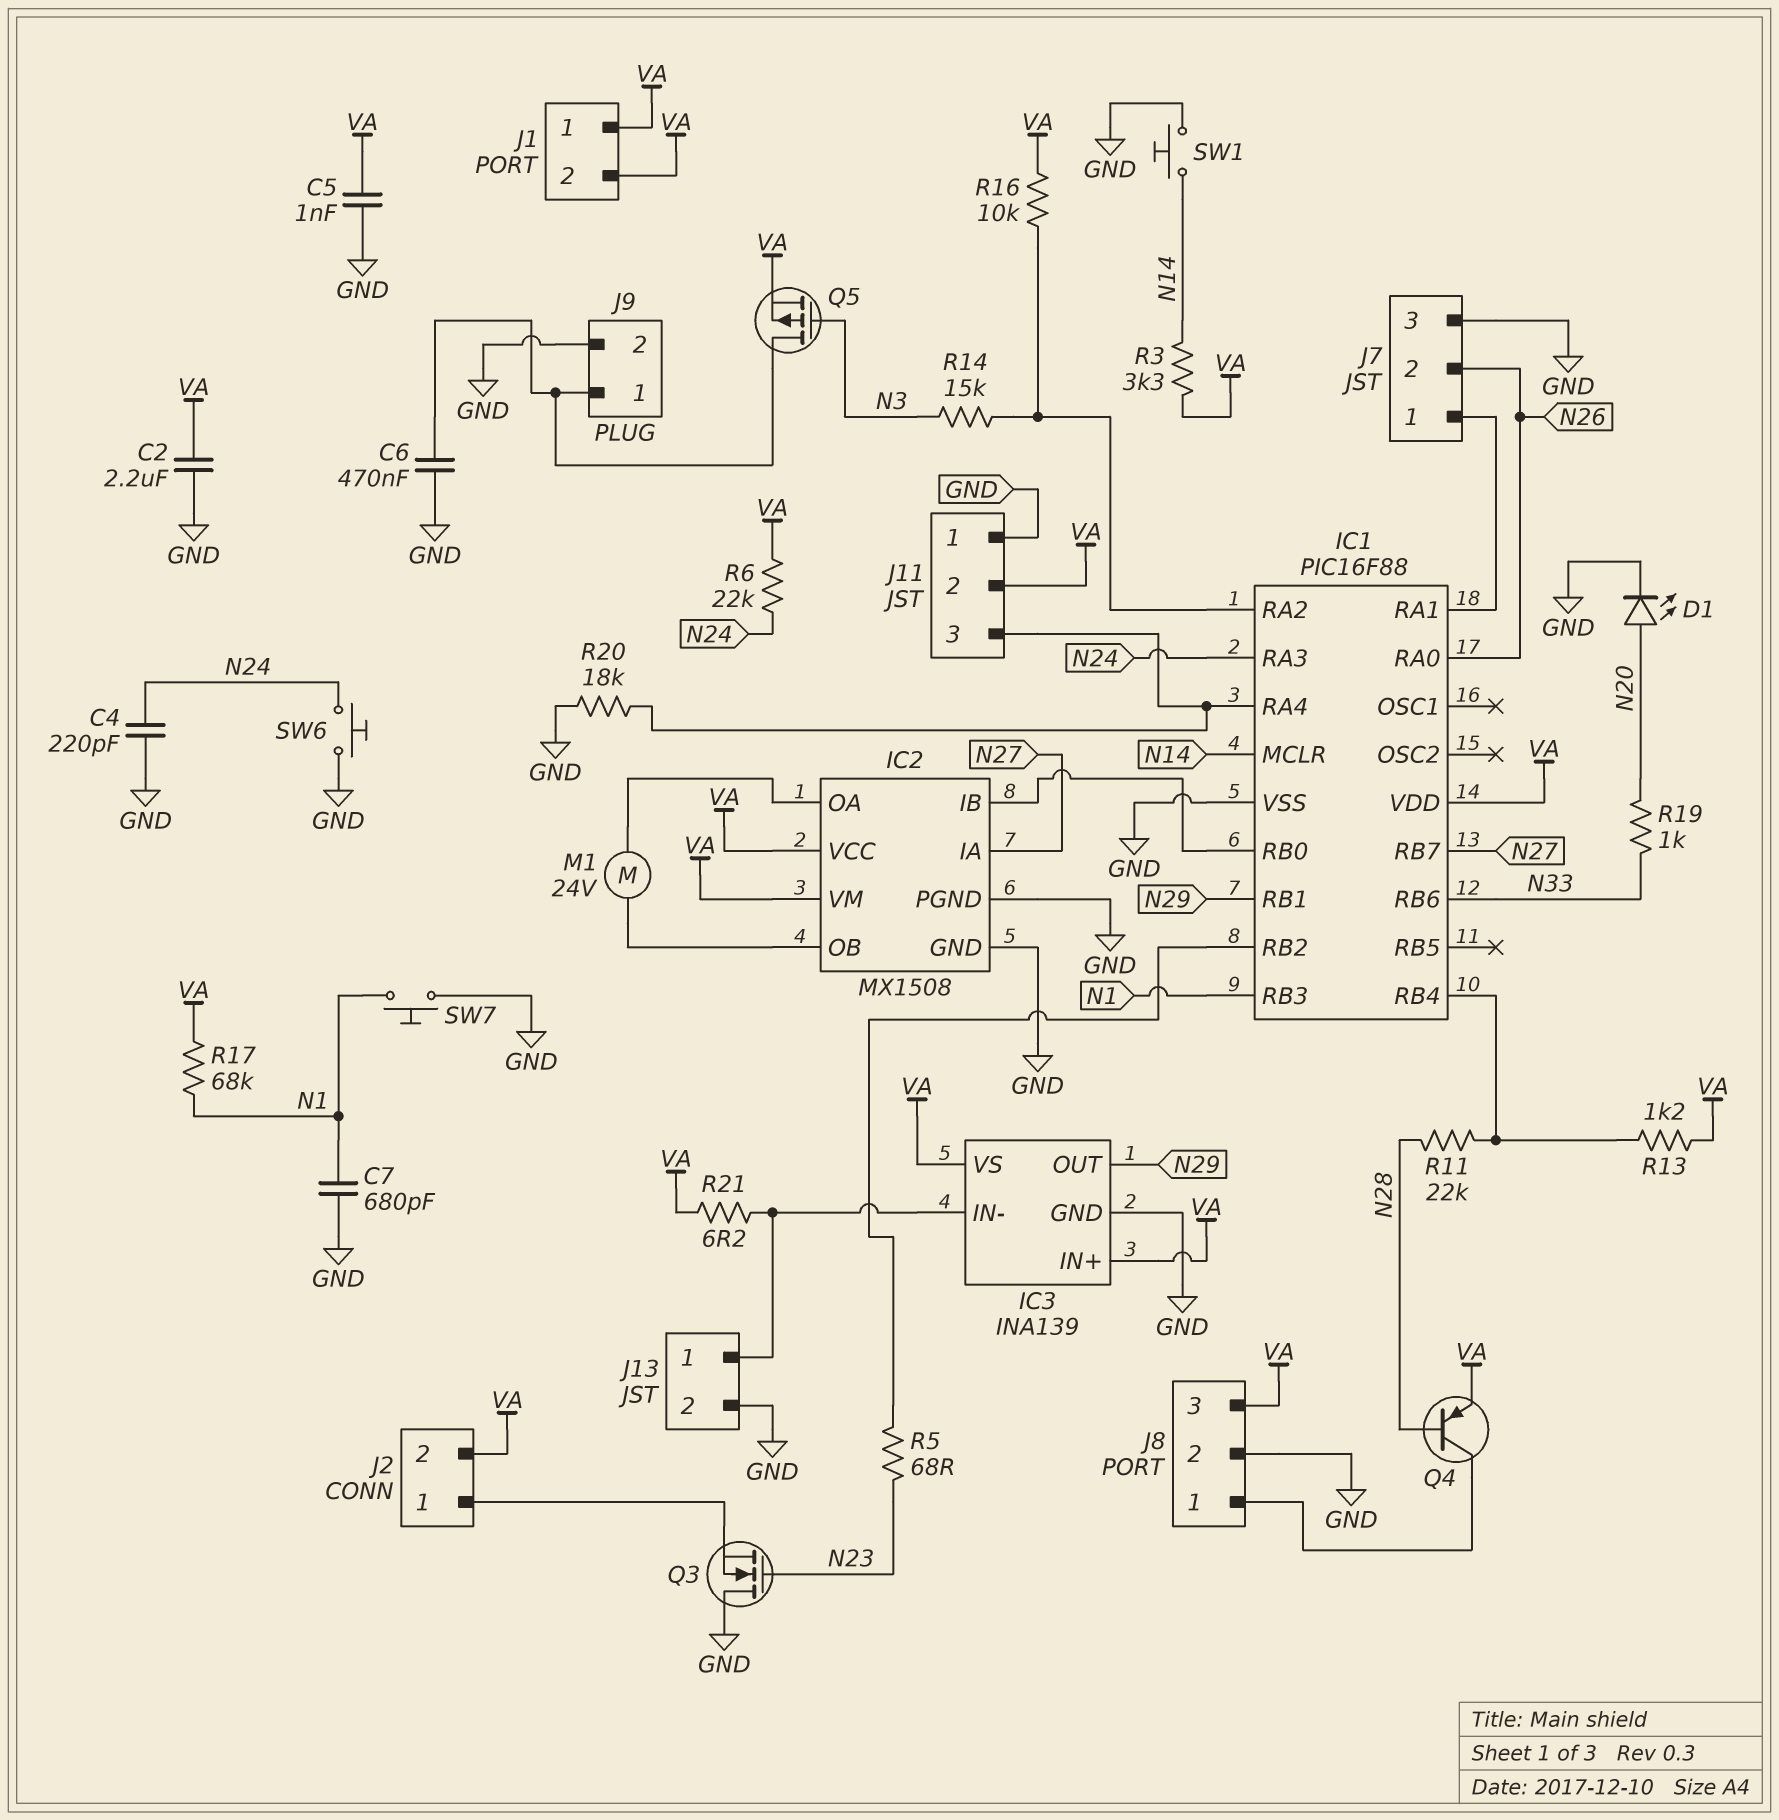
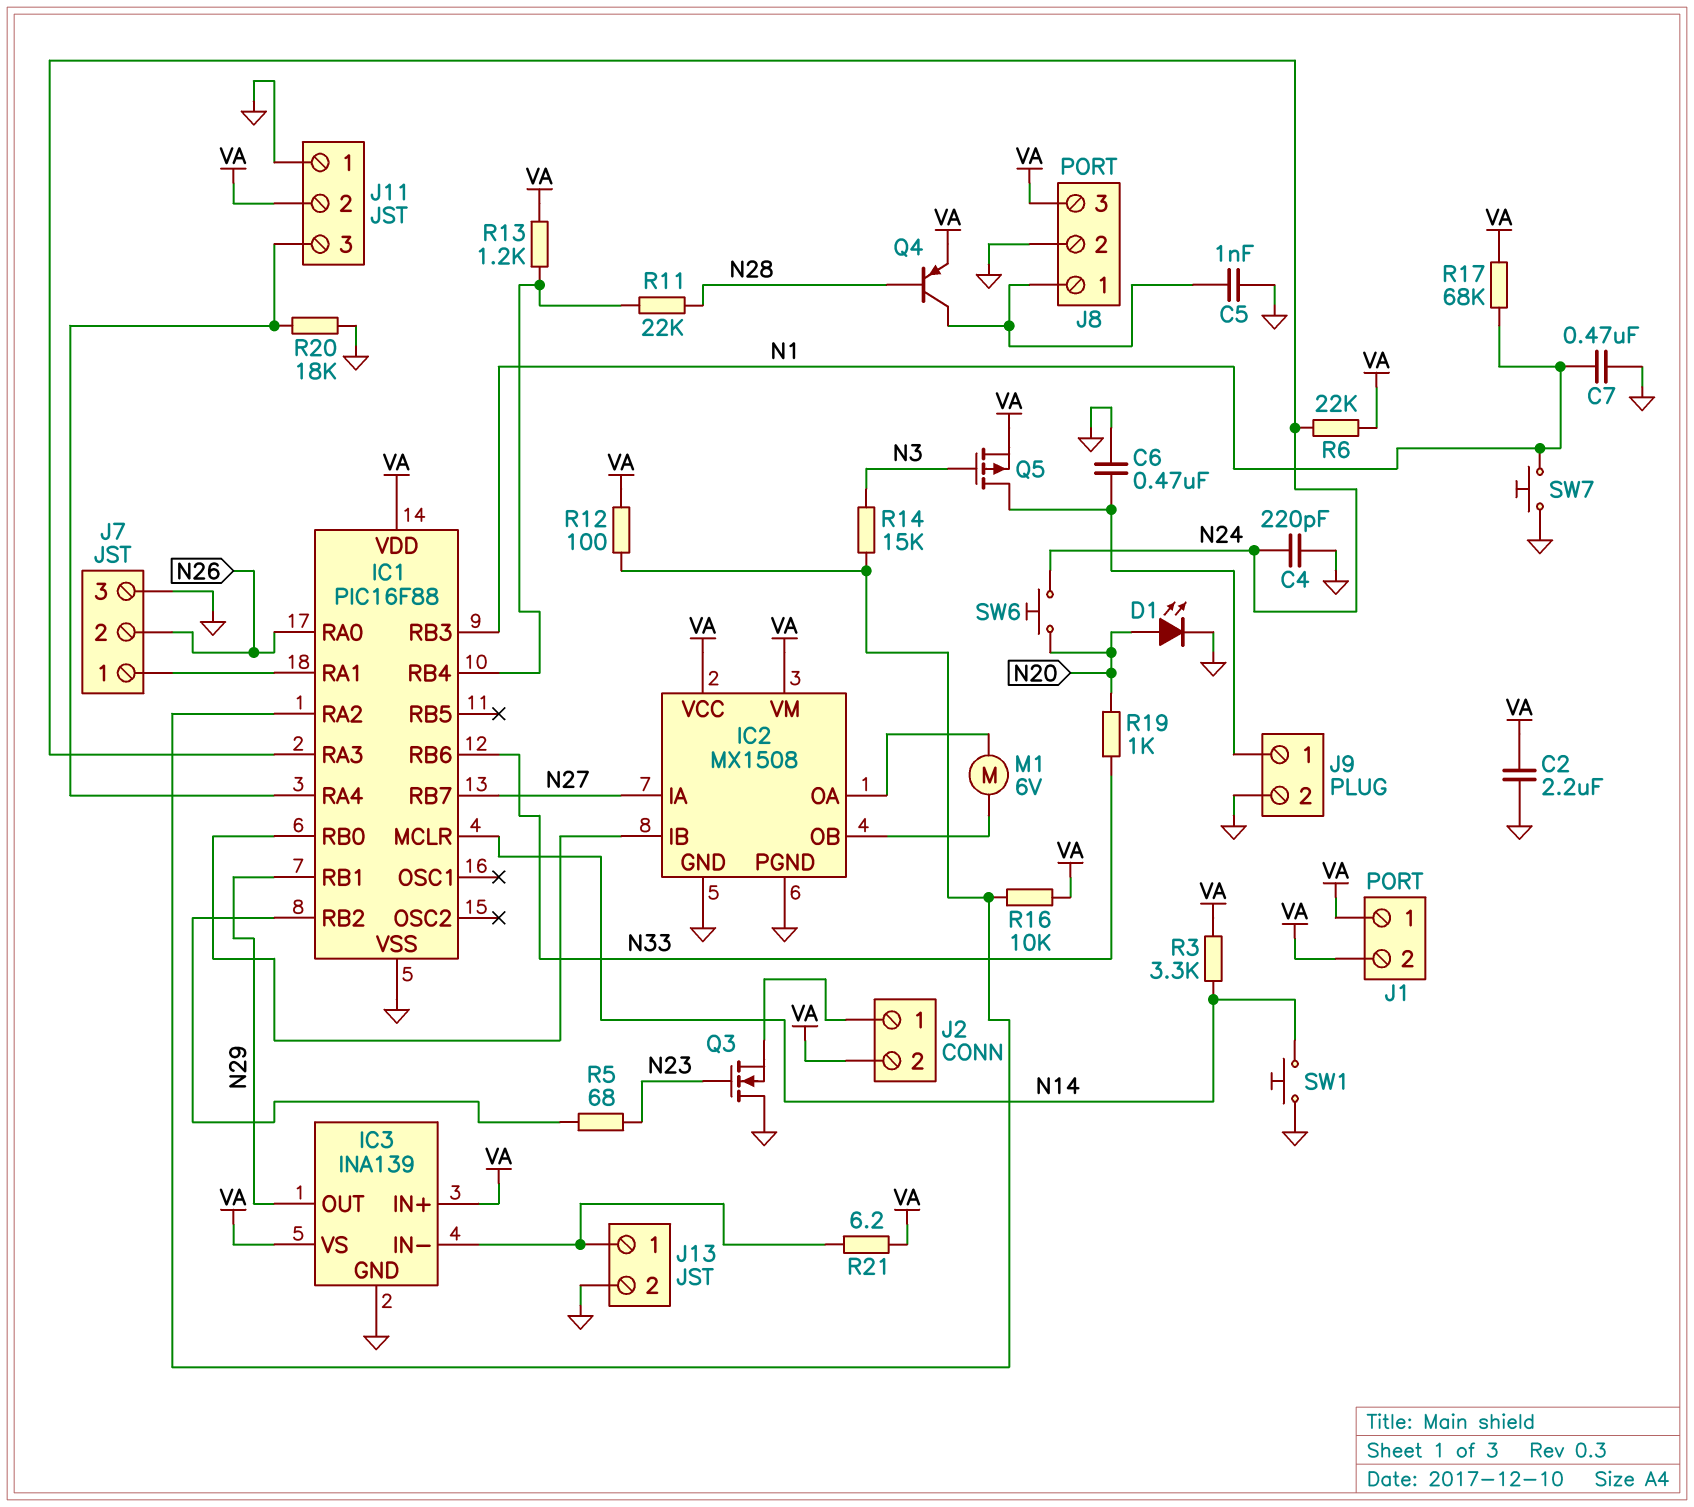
C5: 1nF (GND, VA) -> 1nF (GND, J8/1)
C7: 680pF (GND, N1) -> 470nF (GND, N1)
M1: motor 24V (IC2/OA, IC2/OB) -> motor 6V (IC2/OA, IC2/OB)
R12: none -> 100 (IC1/RA2, VA)
SW6: button (GND, N24) -> button (N20, N24)

